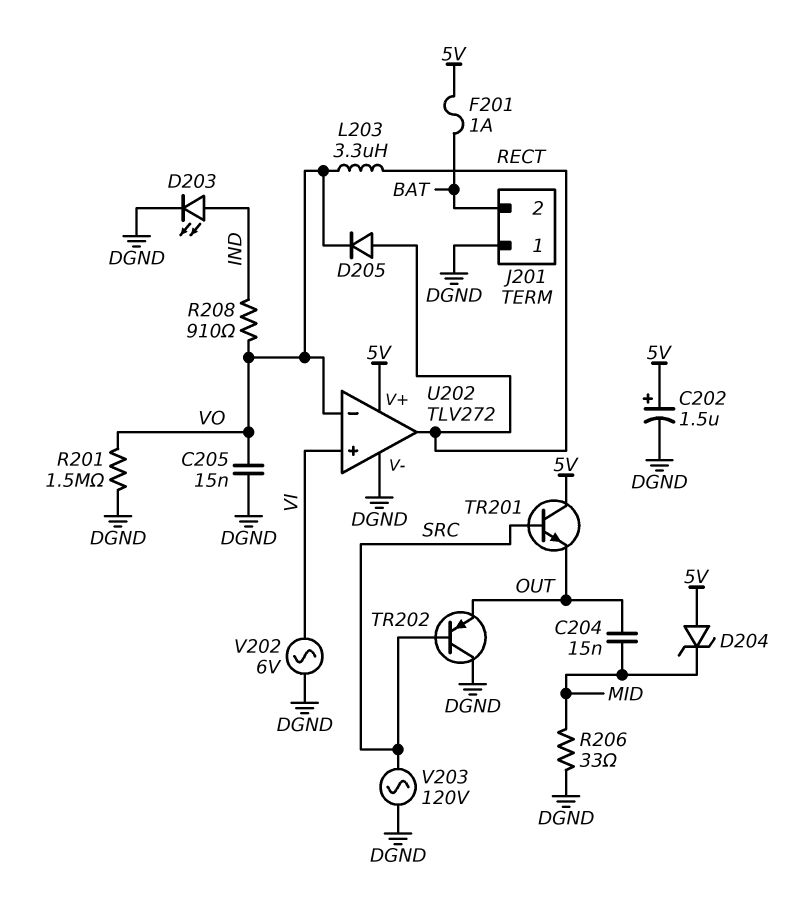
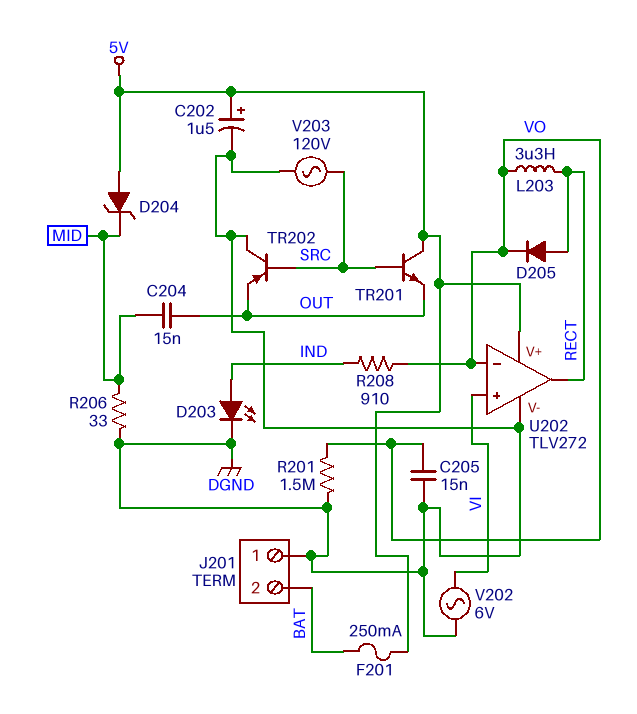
F201: 1A (5V, BAT) -> 250mA (5V, BAT)

